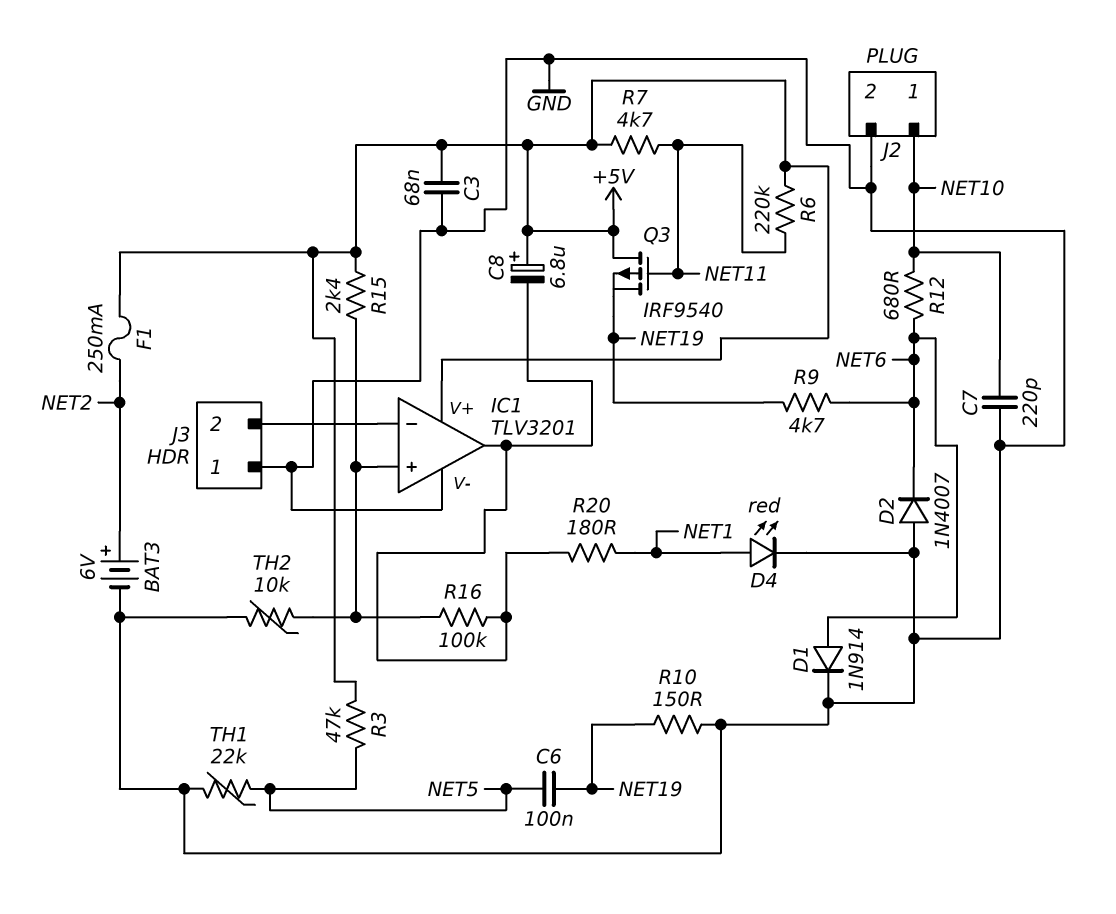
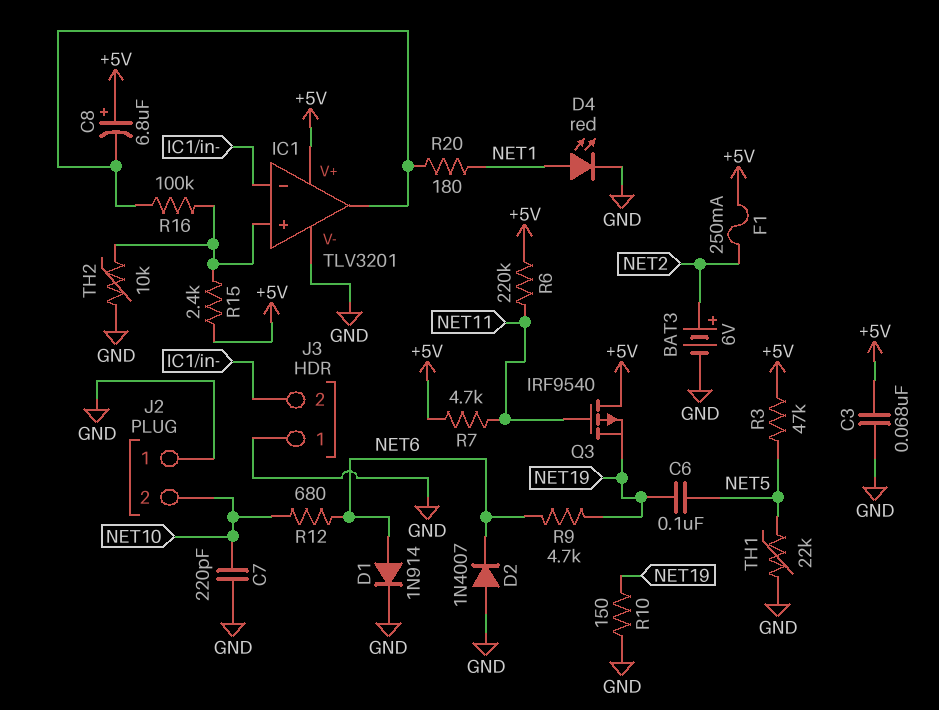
J2 pin 1: NET10 -> GND
J2 pin 2: GND -> NET10

